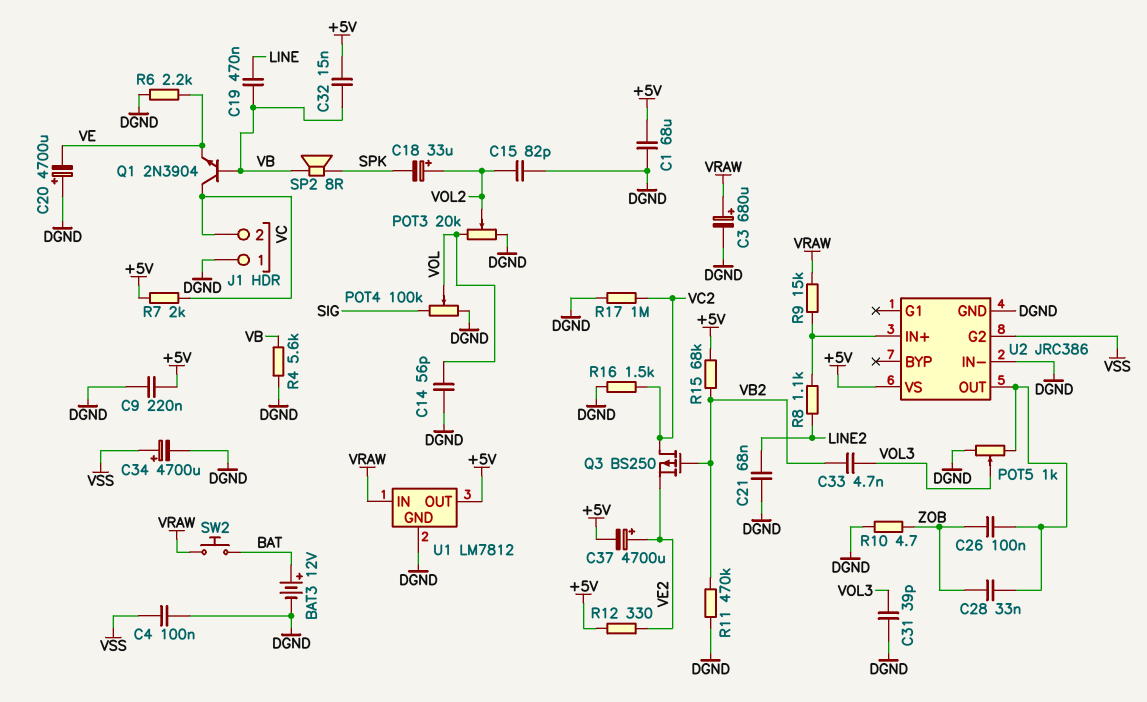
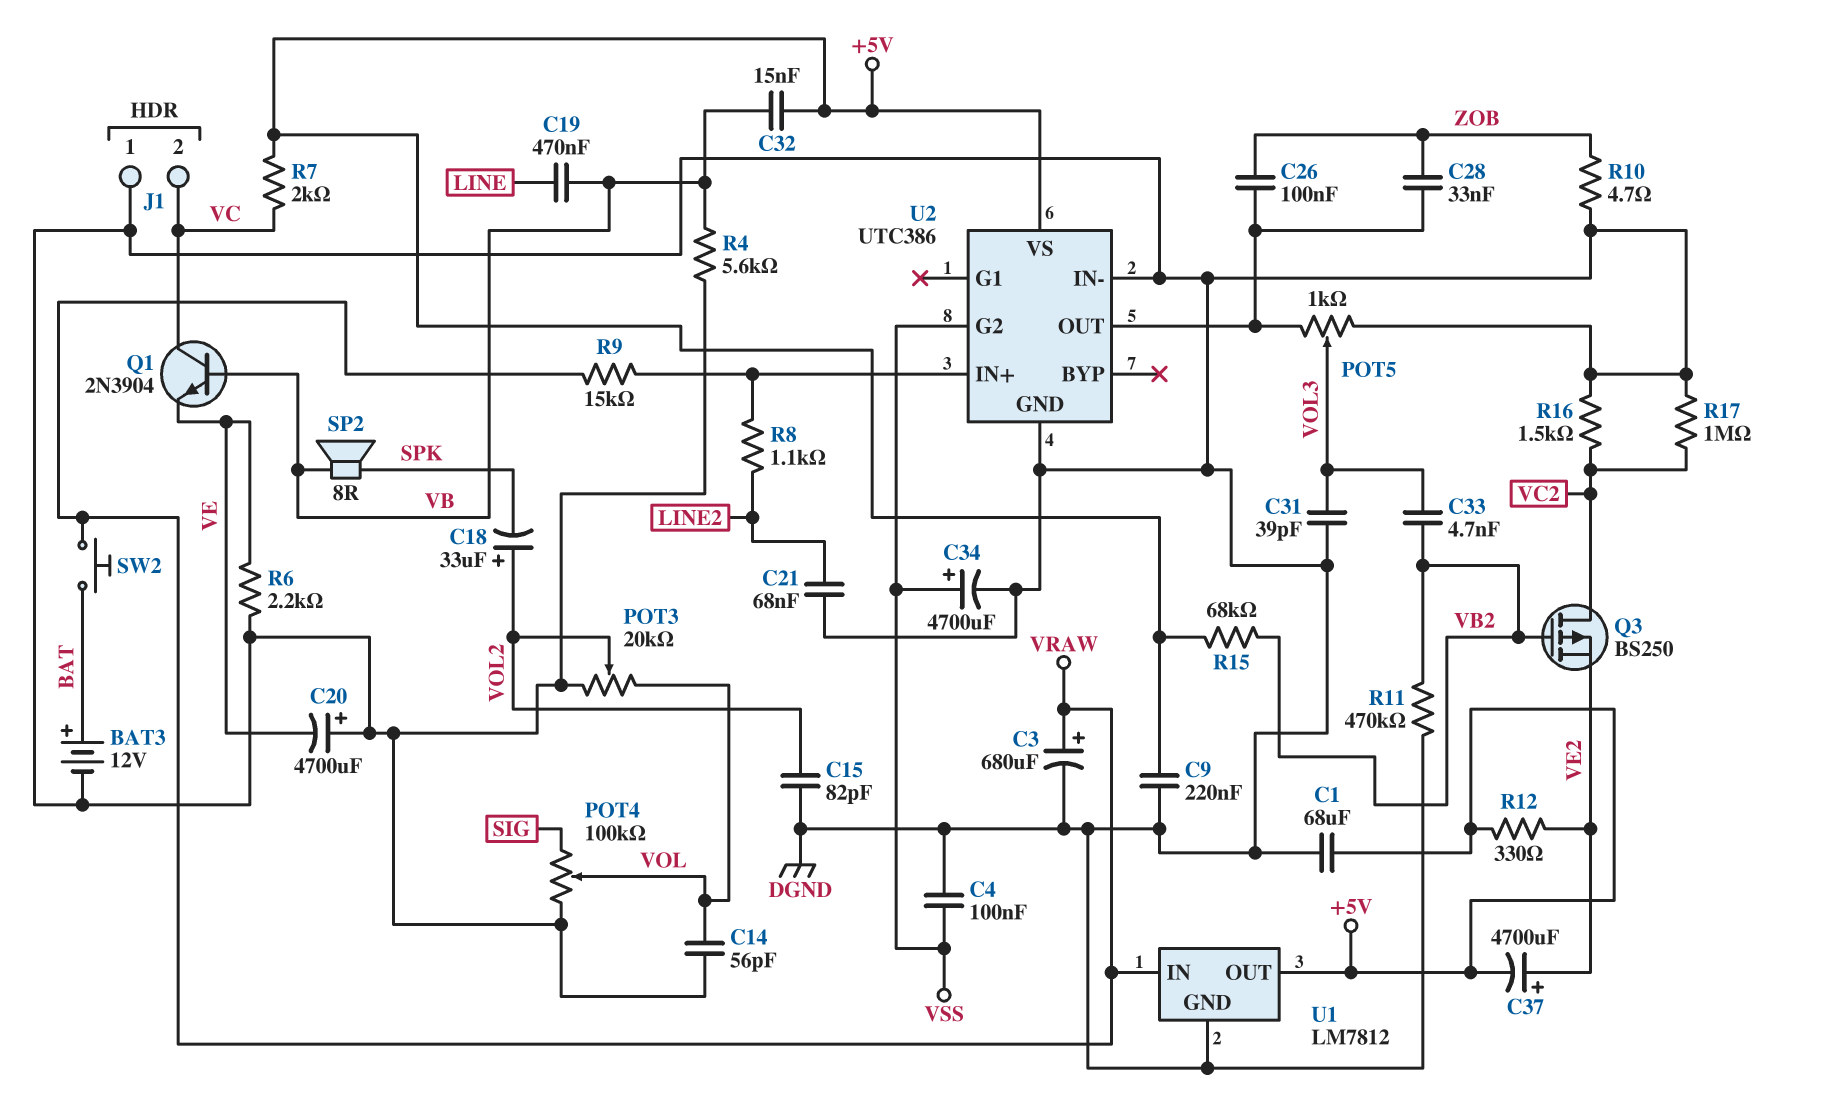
U2: JRC386 -> UTC386

